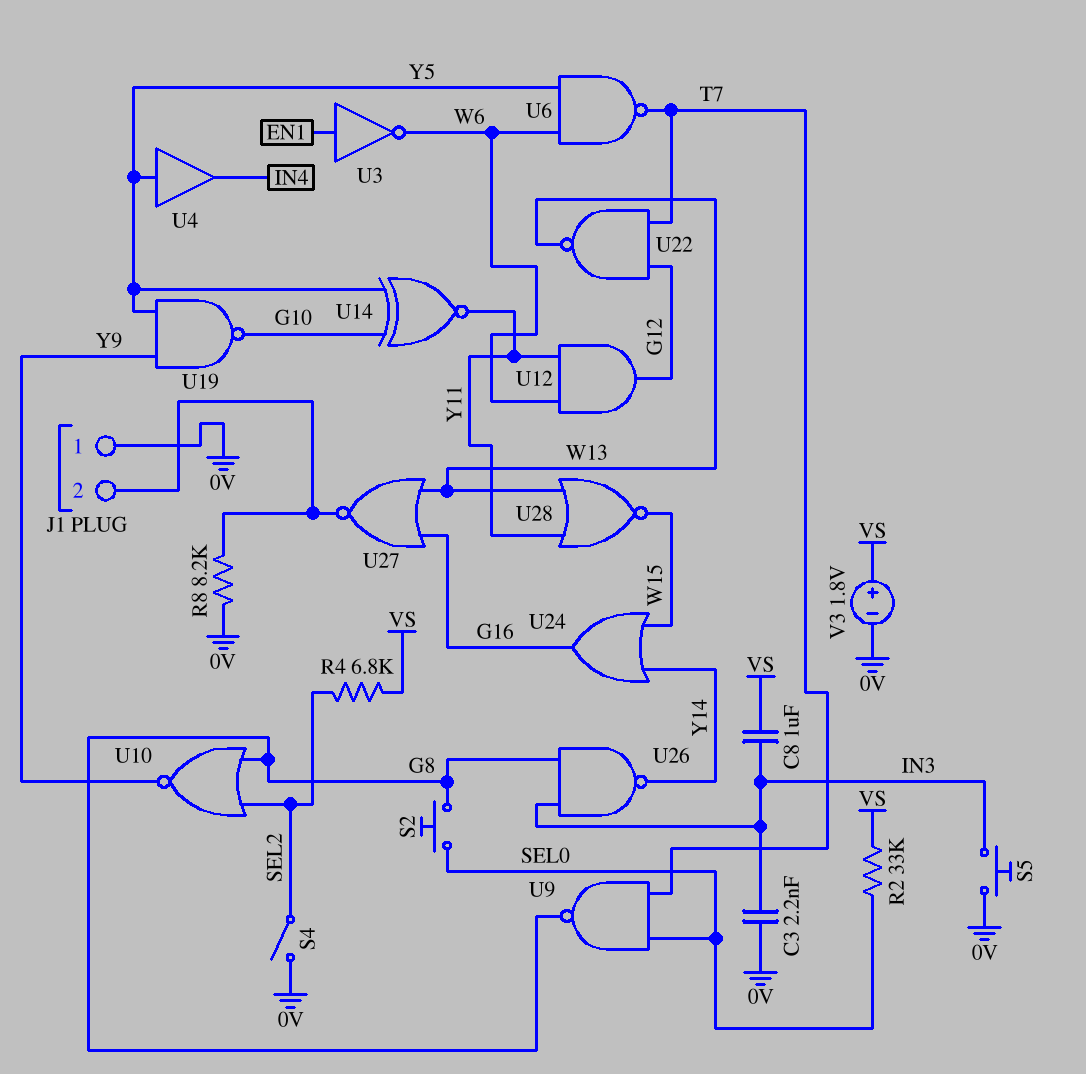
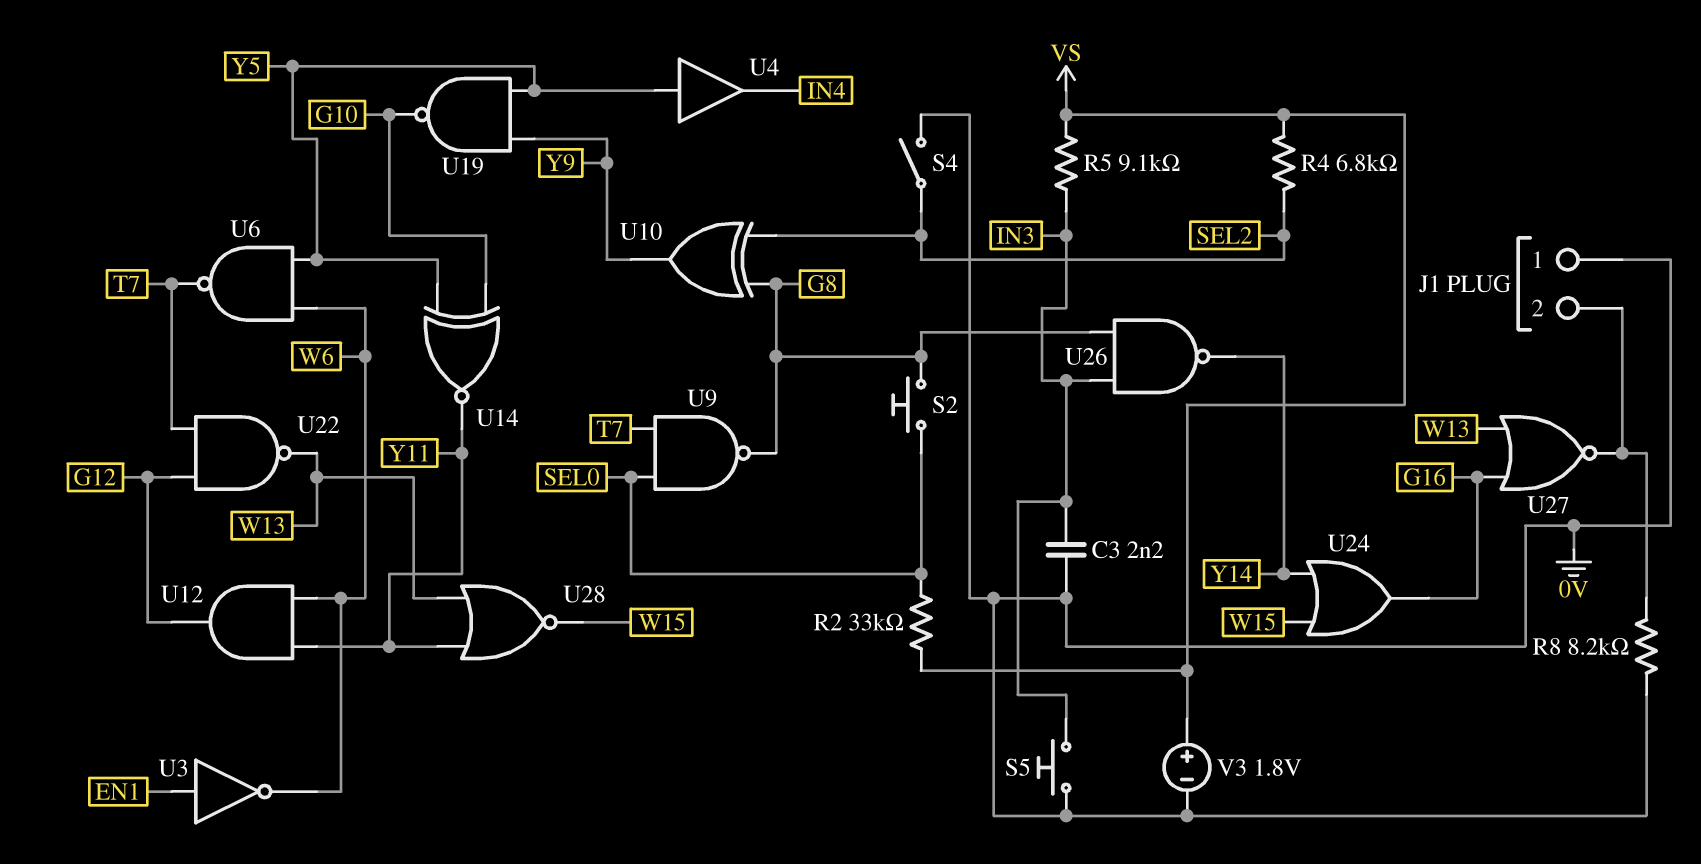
C8: 1uF (IN3, VS) -> none
R5: none -> 9.1k (IN3, VS)
U10: NOR (in G8, in SEL2, out Y9) -> XOR (in G8, in SEL2, out Y9)

